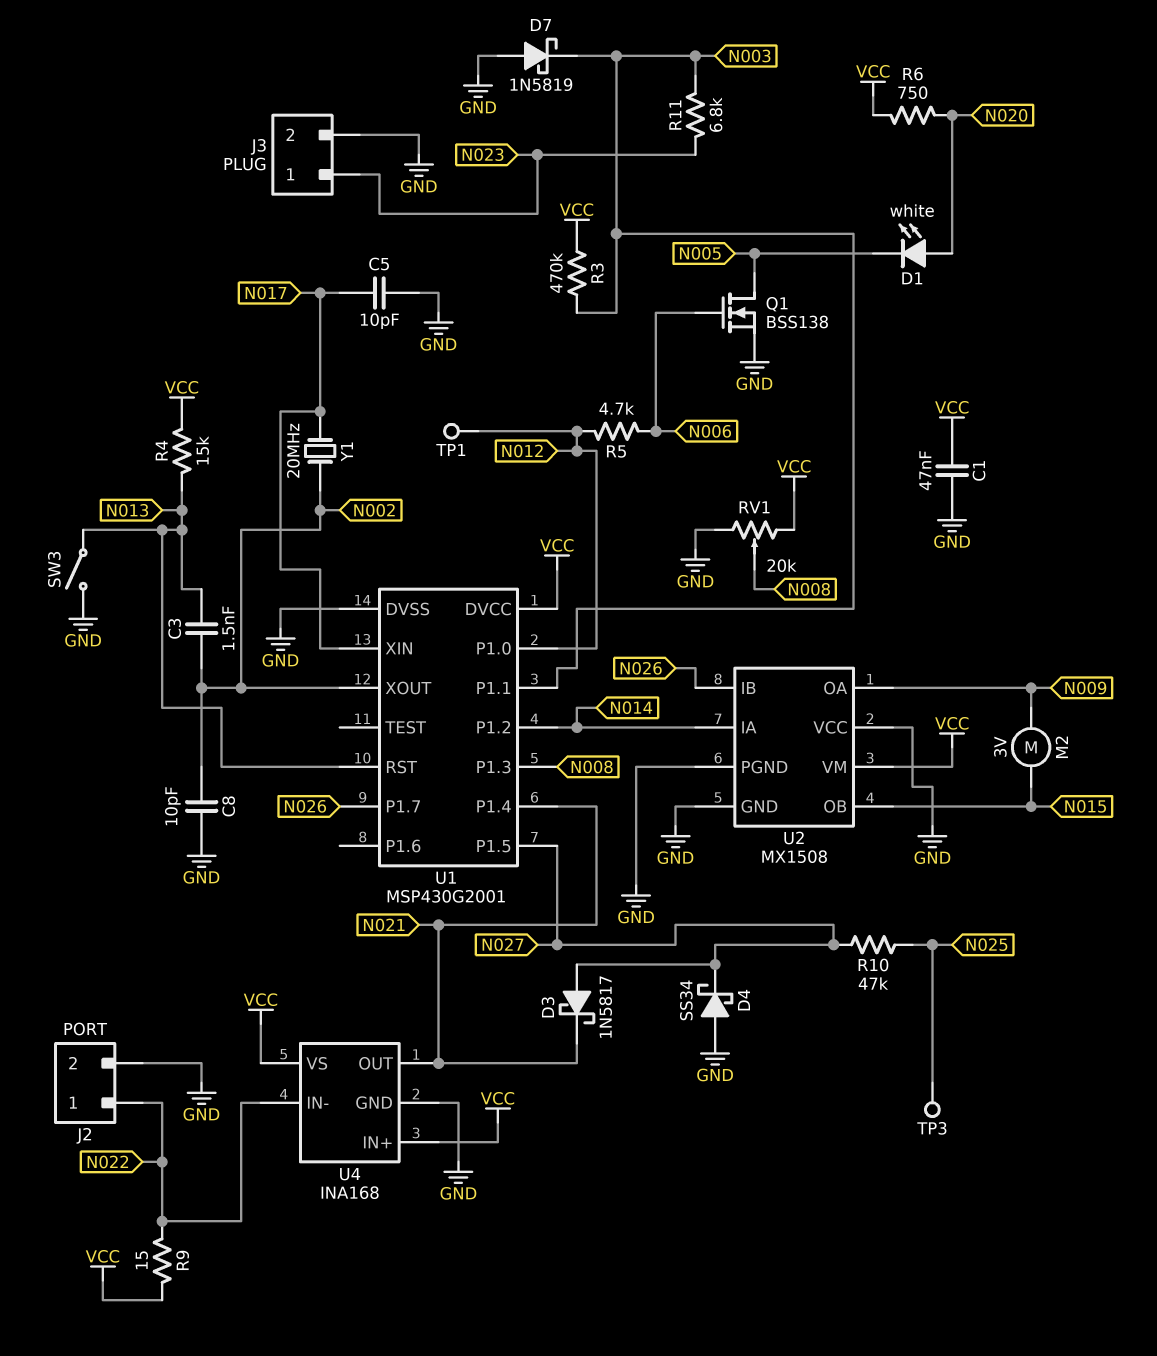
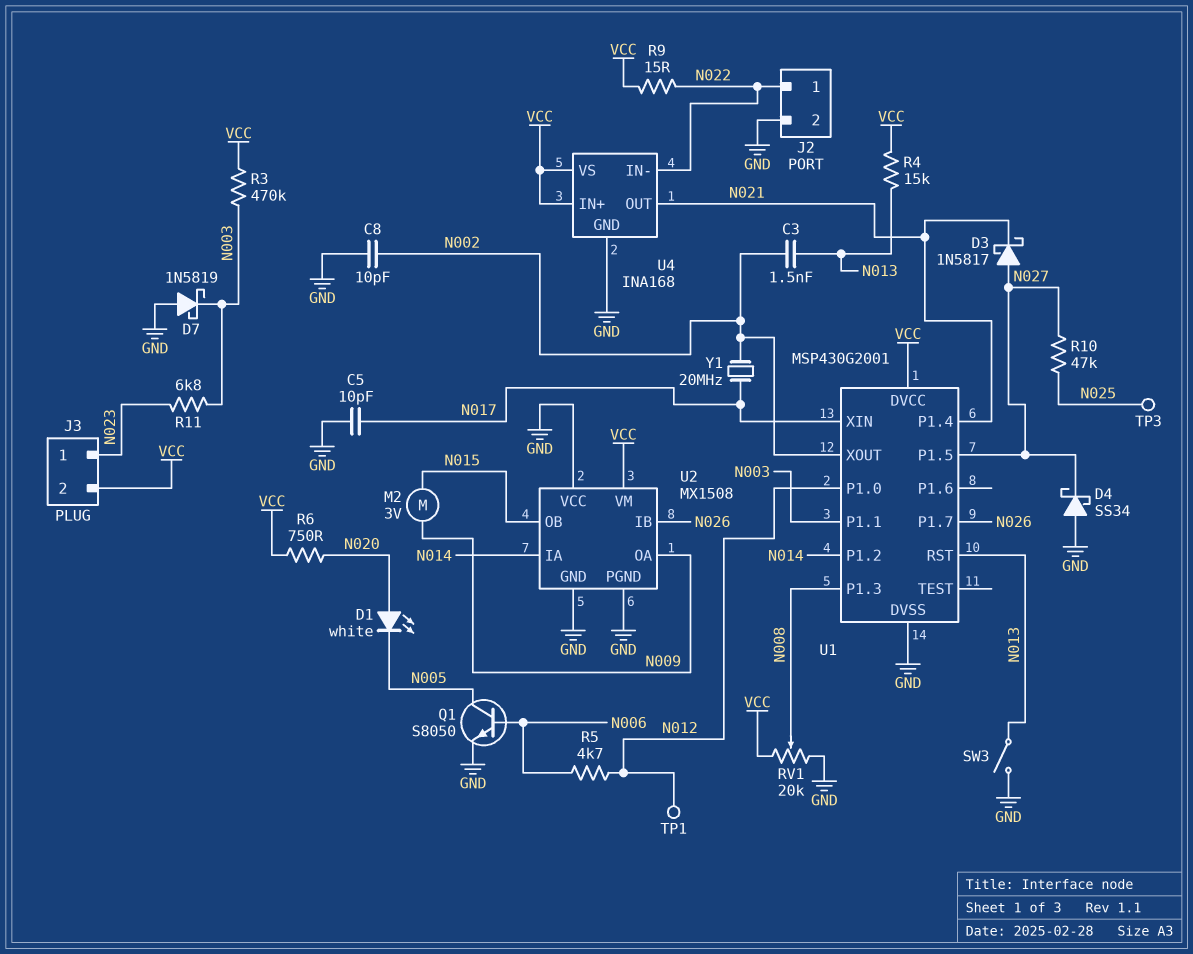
C1: 47nF (GND, VCC) -> none
J3 pin 2: GND -> VCC
Q1: NMOS BSS138 (G N006, D N005, S GND) -> NPN S8050 (B N006, C N005, E GND)

